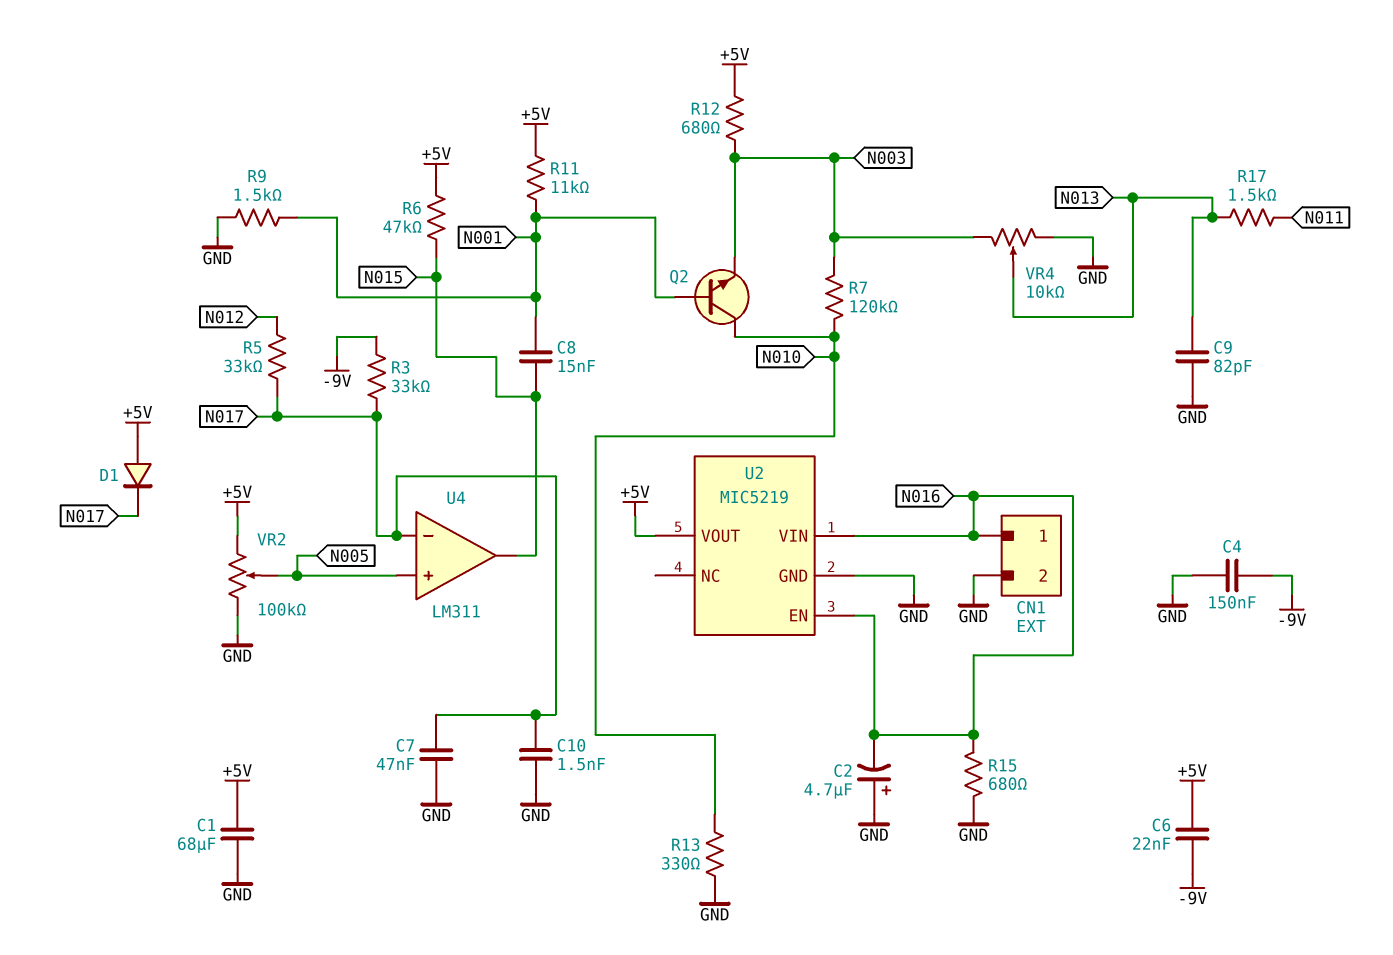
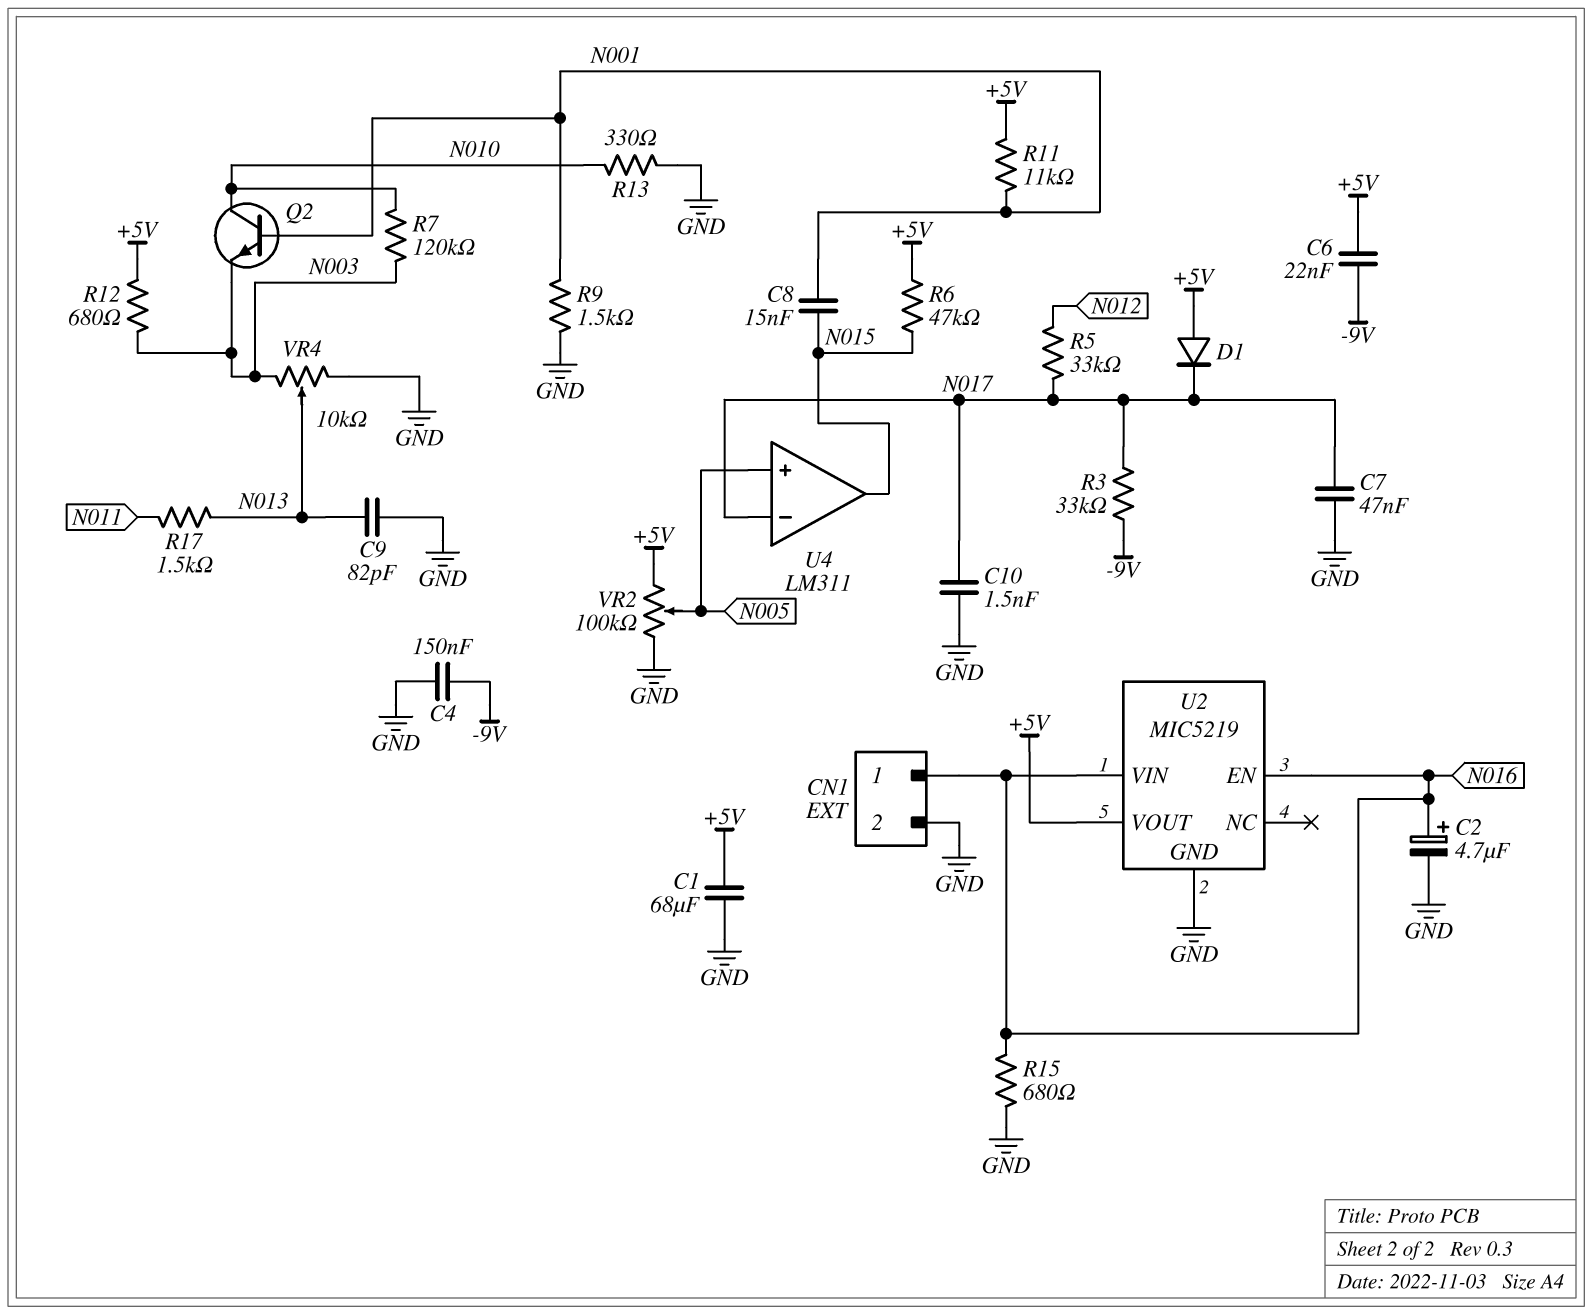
C2: 4.7uF (plus GND, minus N016) -> 4.7uF (plus N016, minus GND)

